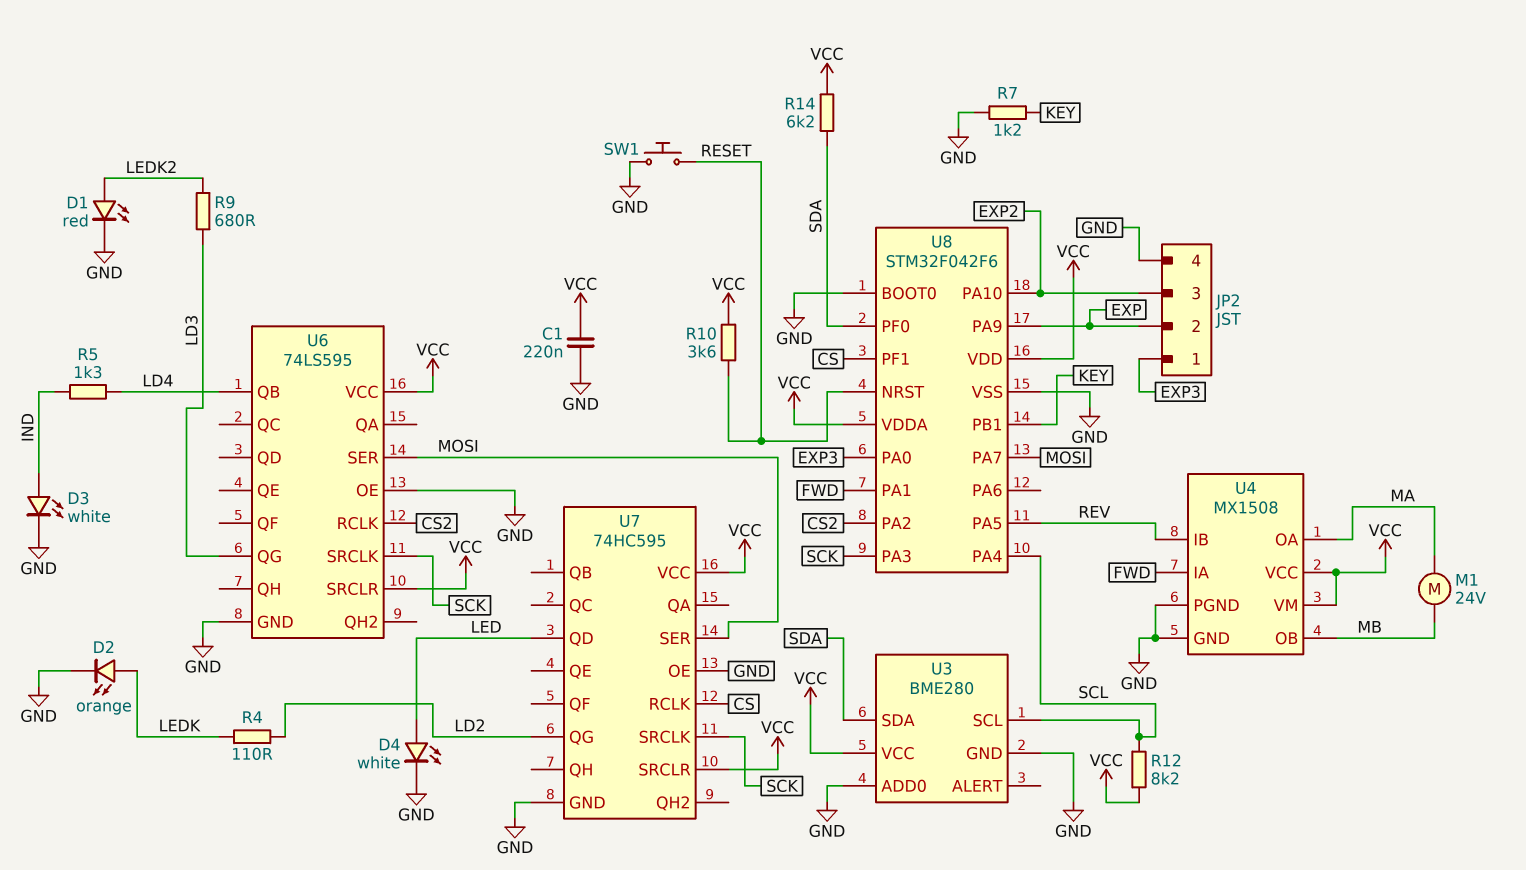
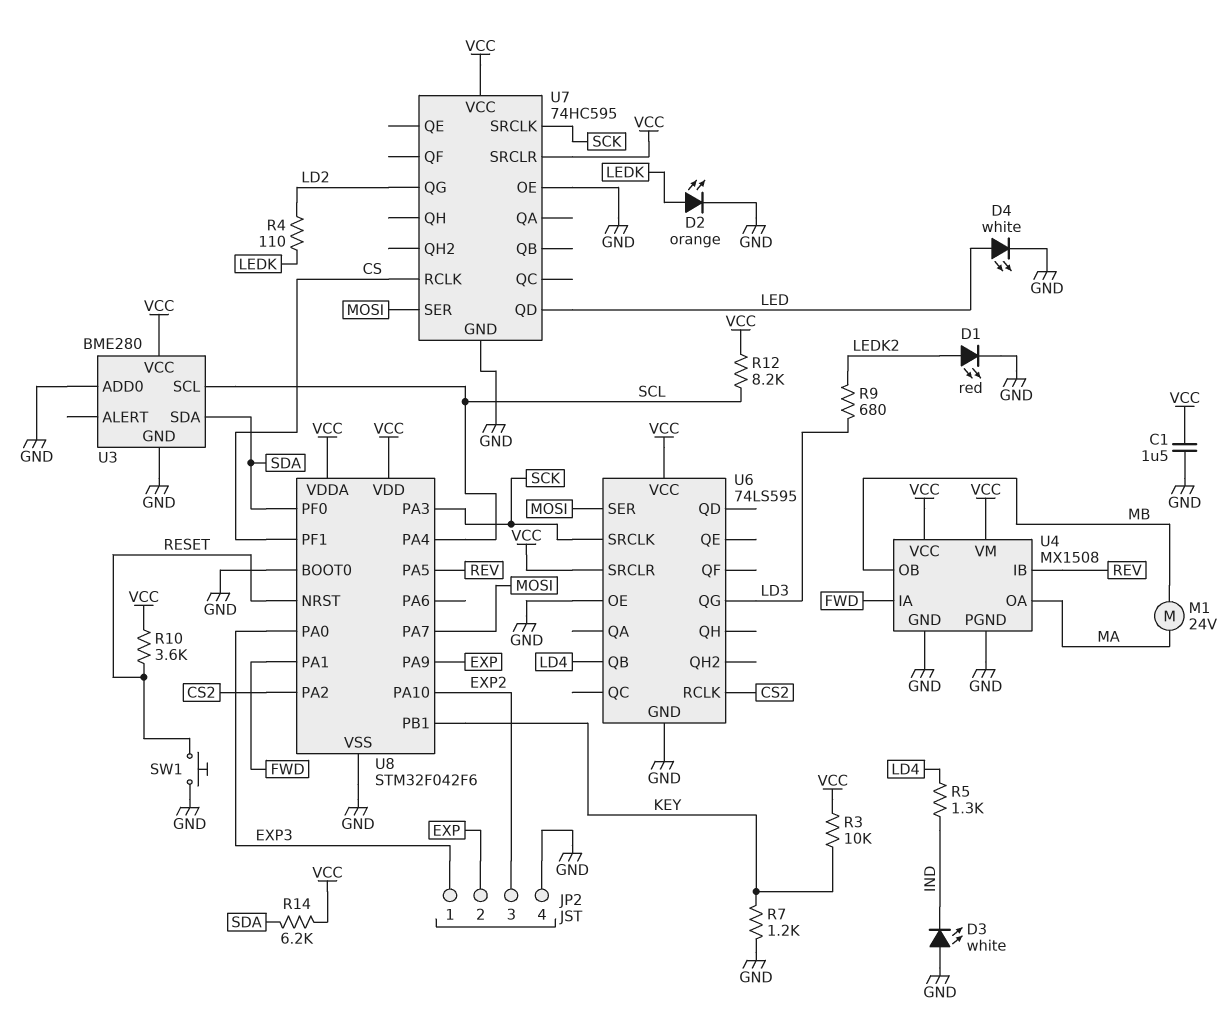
C1: 220nF (GND, VCC) -> 1.5uF (GND, VCC)
D3: LED white (A IND, K GND) -> LED white (A GND, K IND)
R3: none -> 10k (KEY, VCC)

